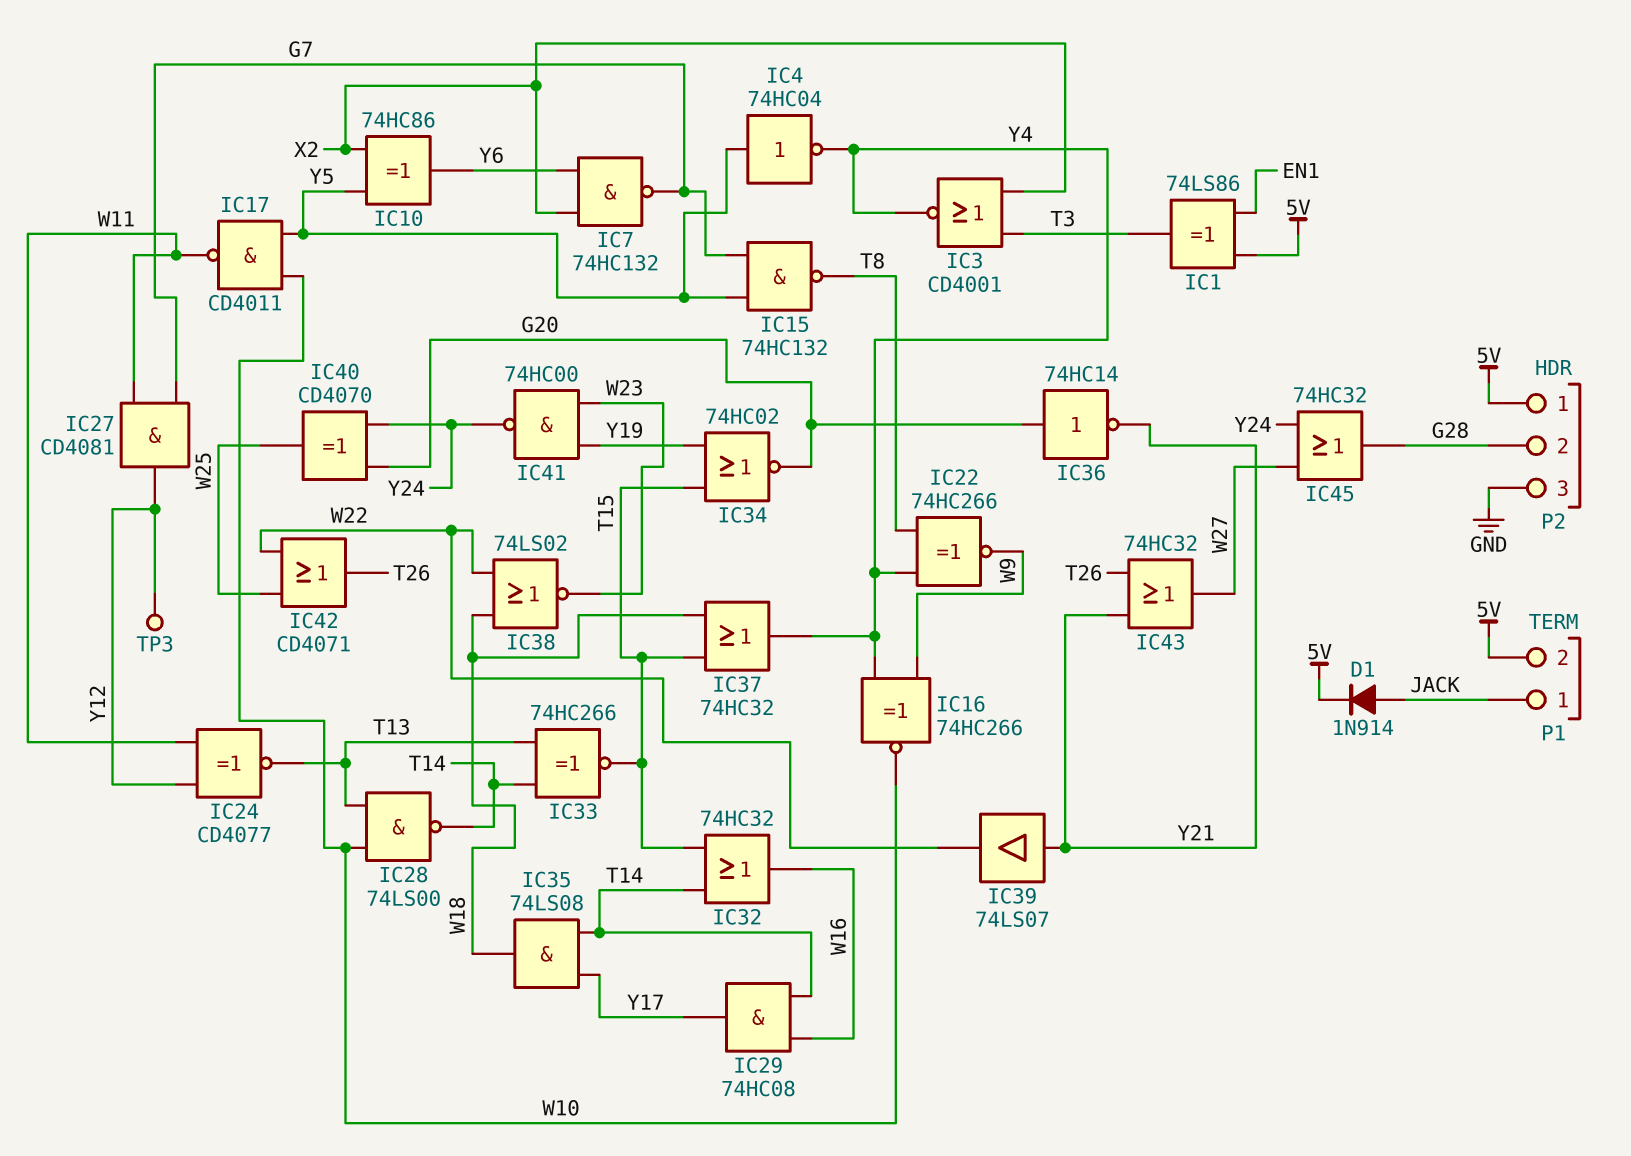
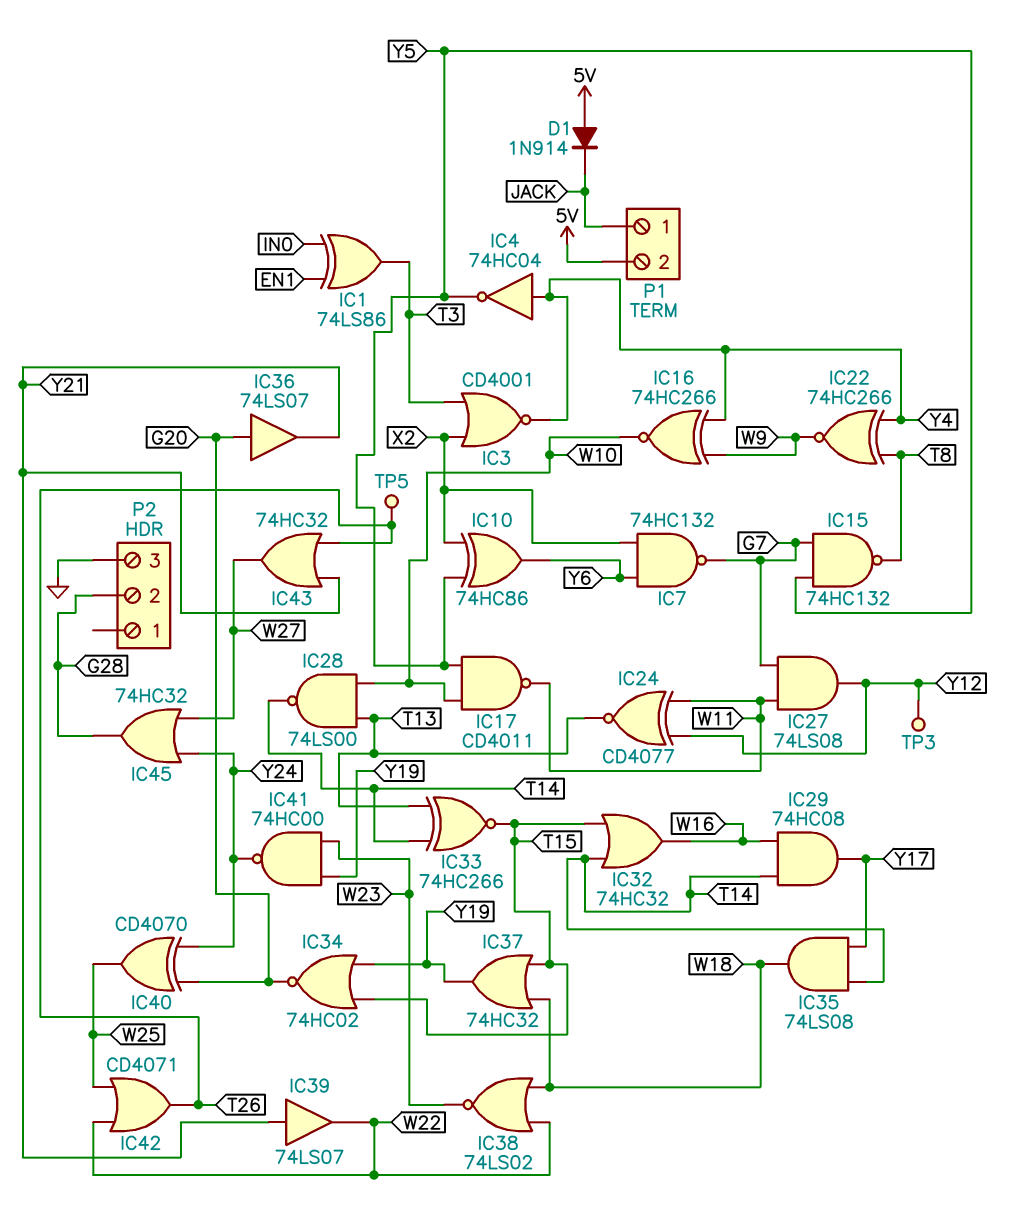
D1: diode 1N914 (A JACK, K 5V) -> diode 1N914 (A 5V, K JACK)
IC1: XOR 74LS86 (in 5V, in EN1, out T3) -> XOR 74LS86 (in EN1, in IN0, out T3)
IC4: NOT 74HC04 (in Y5, out Y4) -> NOT 74HC04 (in Y4, out Y5)
IC27: AND CD4081 (in G7, in W11, out Y12) -> AND 74LS08 (in G7, in W11, out Y12)
IC36: NOT 74HC14 (in G20, out Y21) -> buffer 74LS07 (in G20, out Y21)
IC37: OR 74HC32 (in T15, in W18, out Y4) -> OR 74HC32 (in T15, in W18, out Y19)
P2 pin 1: 5V -> none
TP5: none -> test point (T26)

